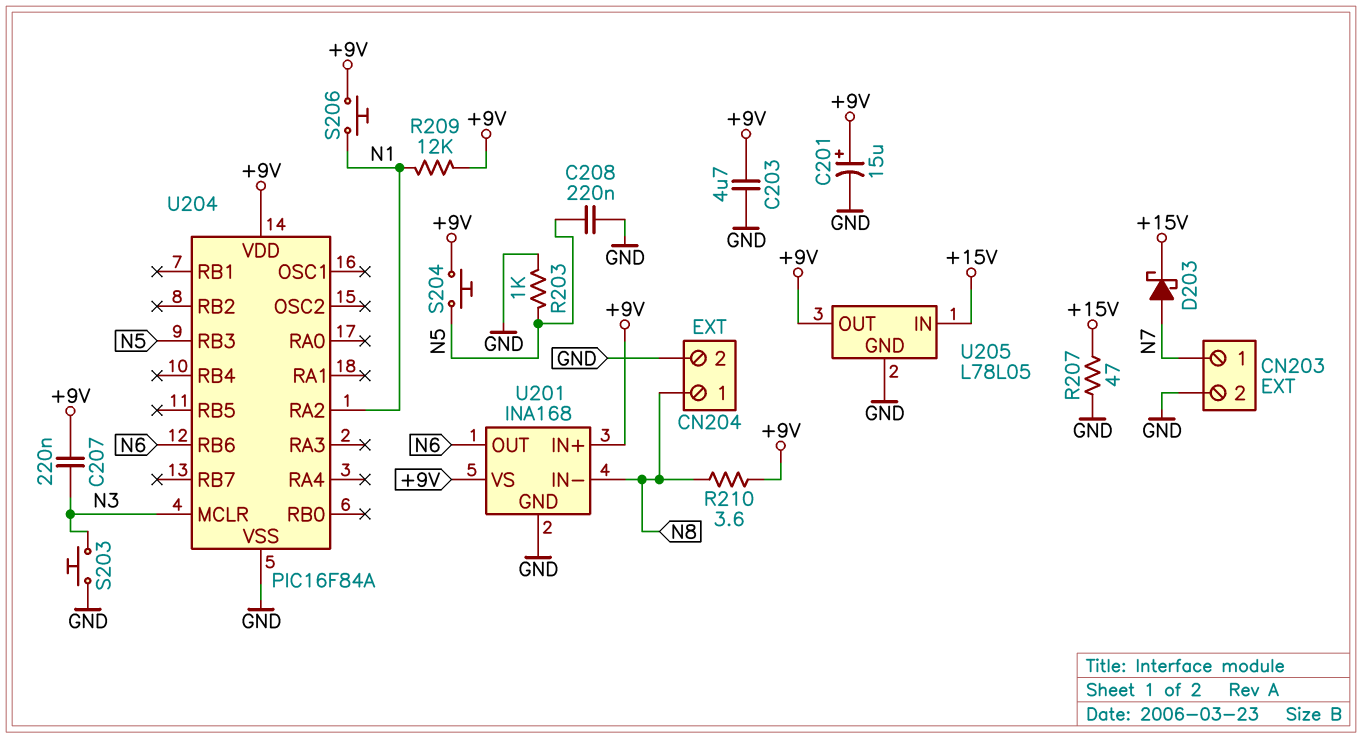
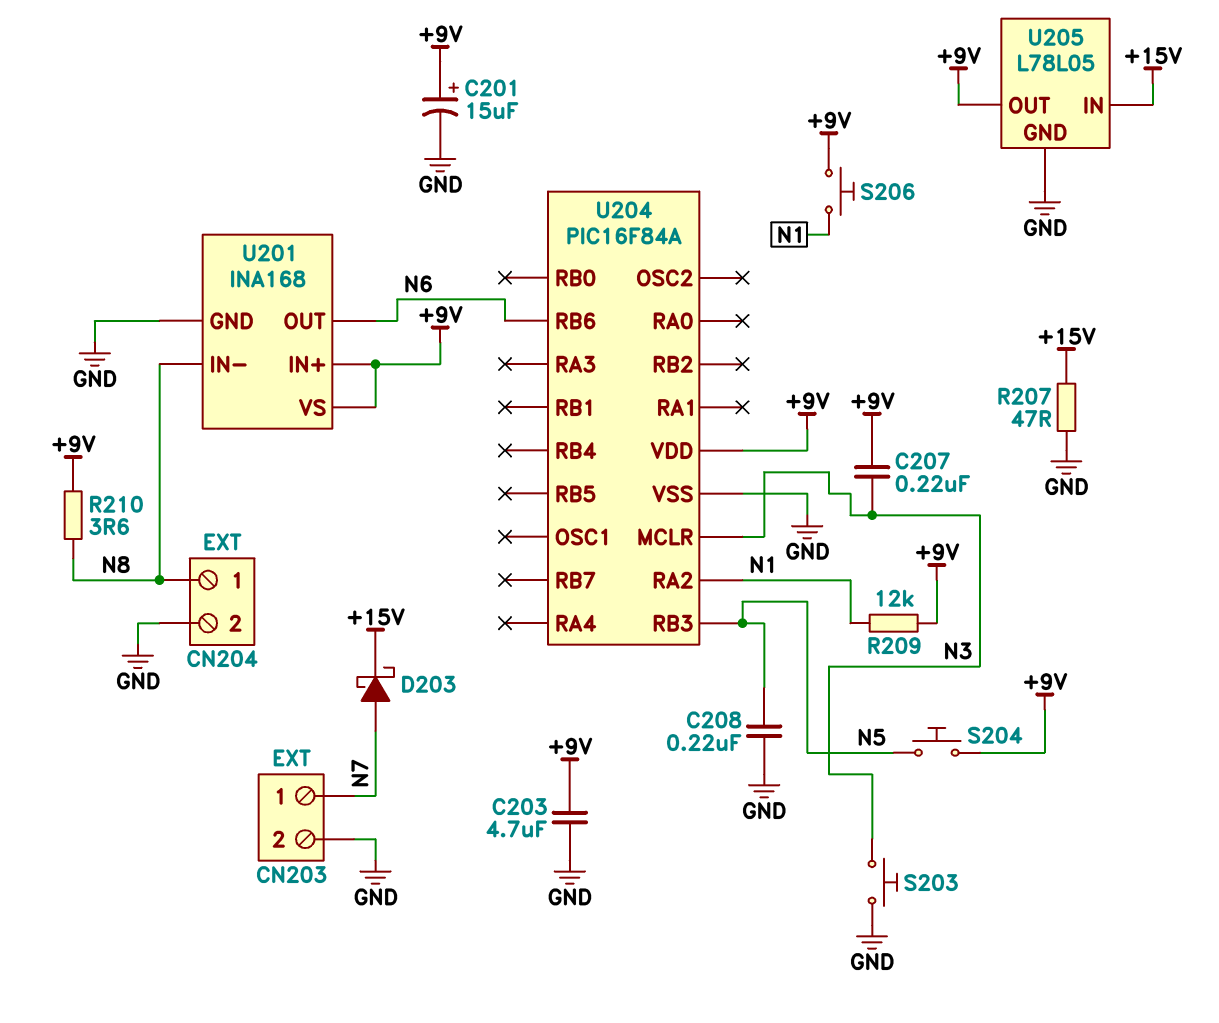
R203: 1k (GND, N5) -> none

